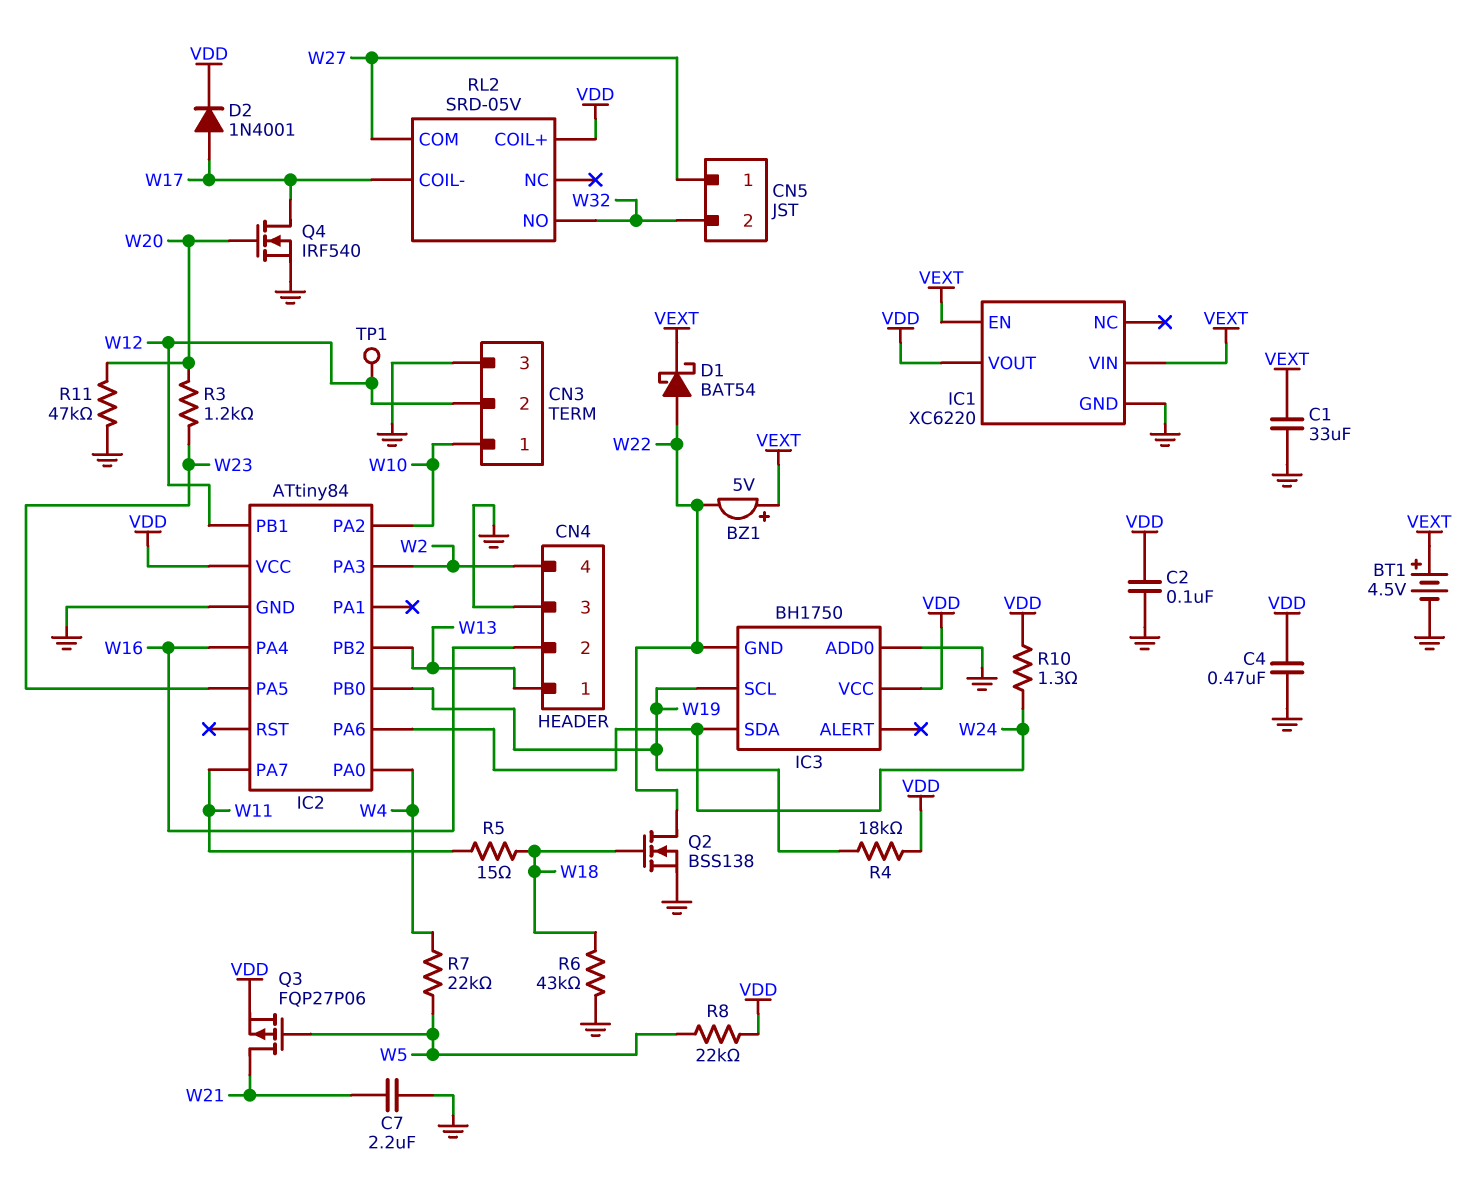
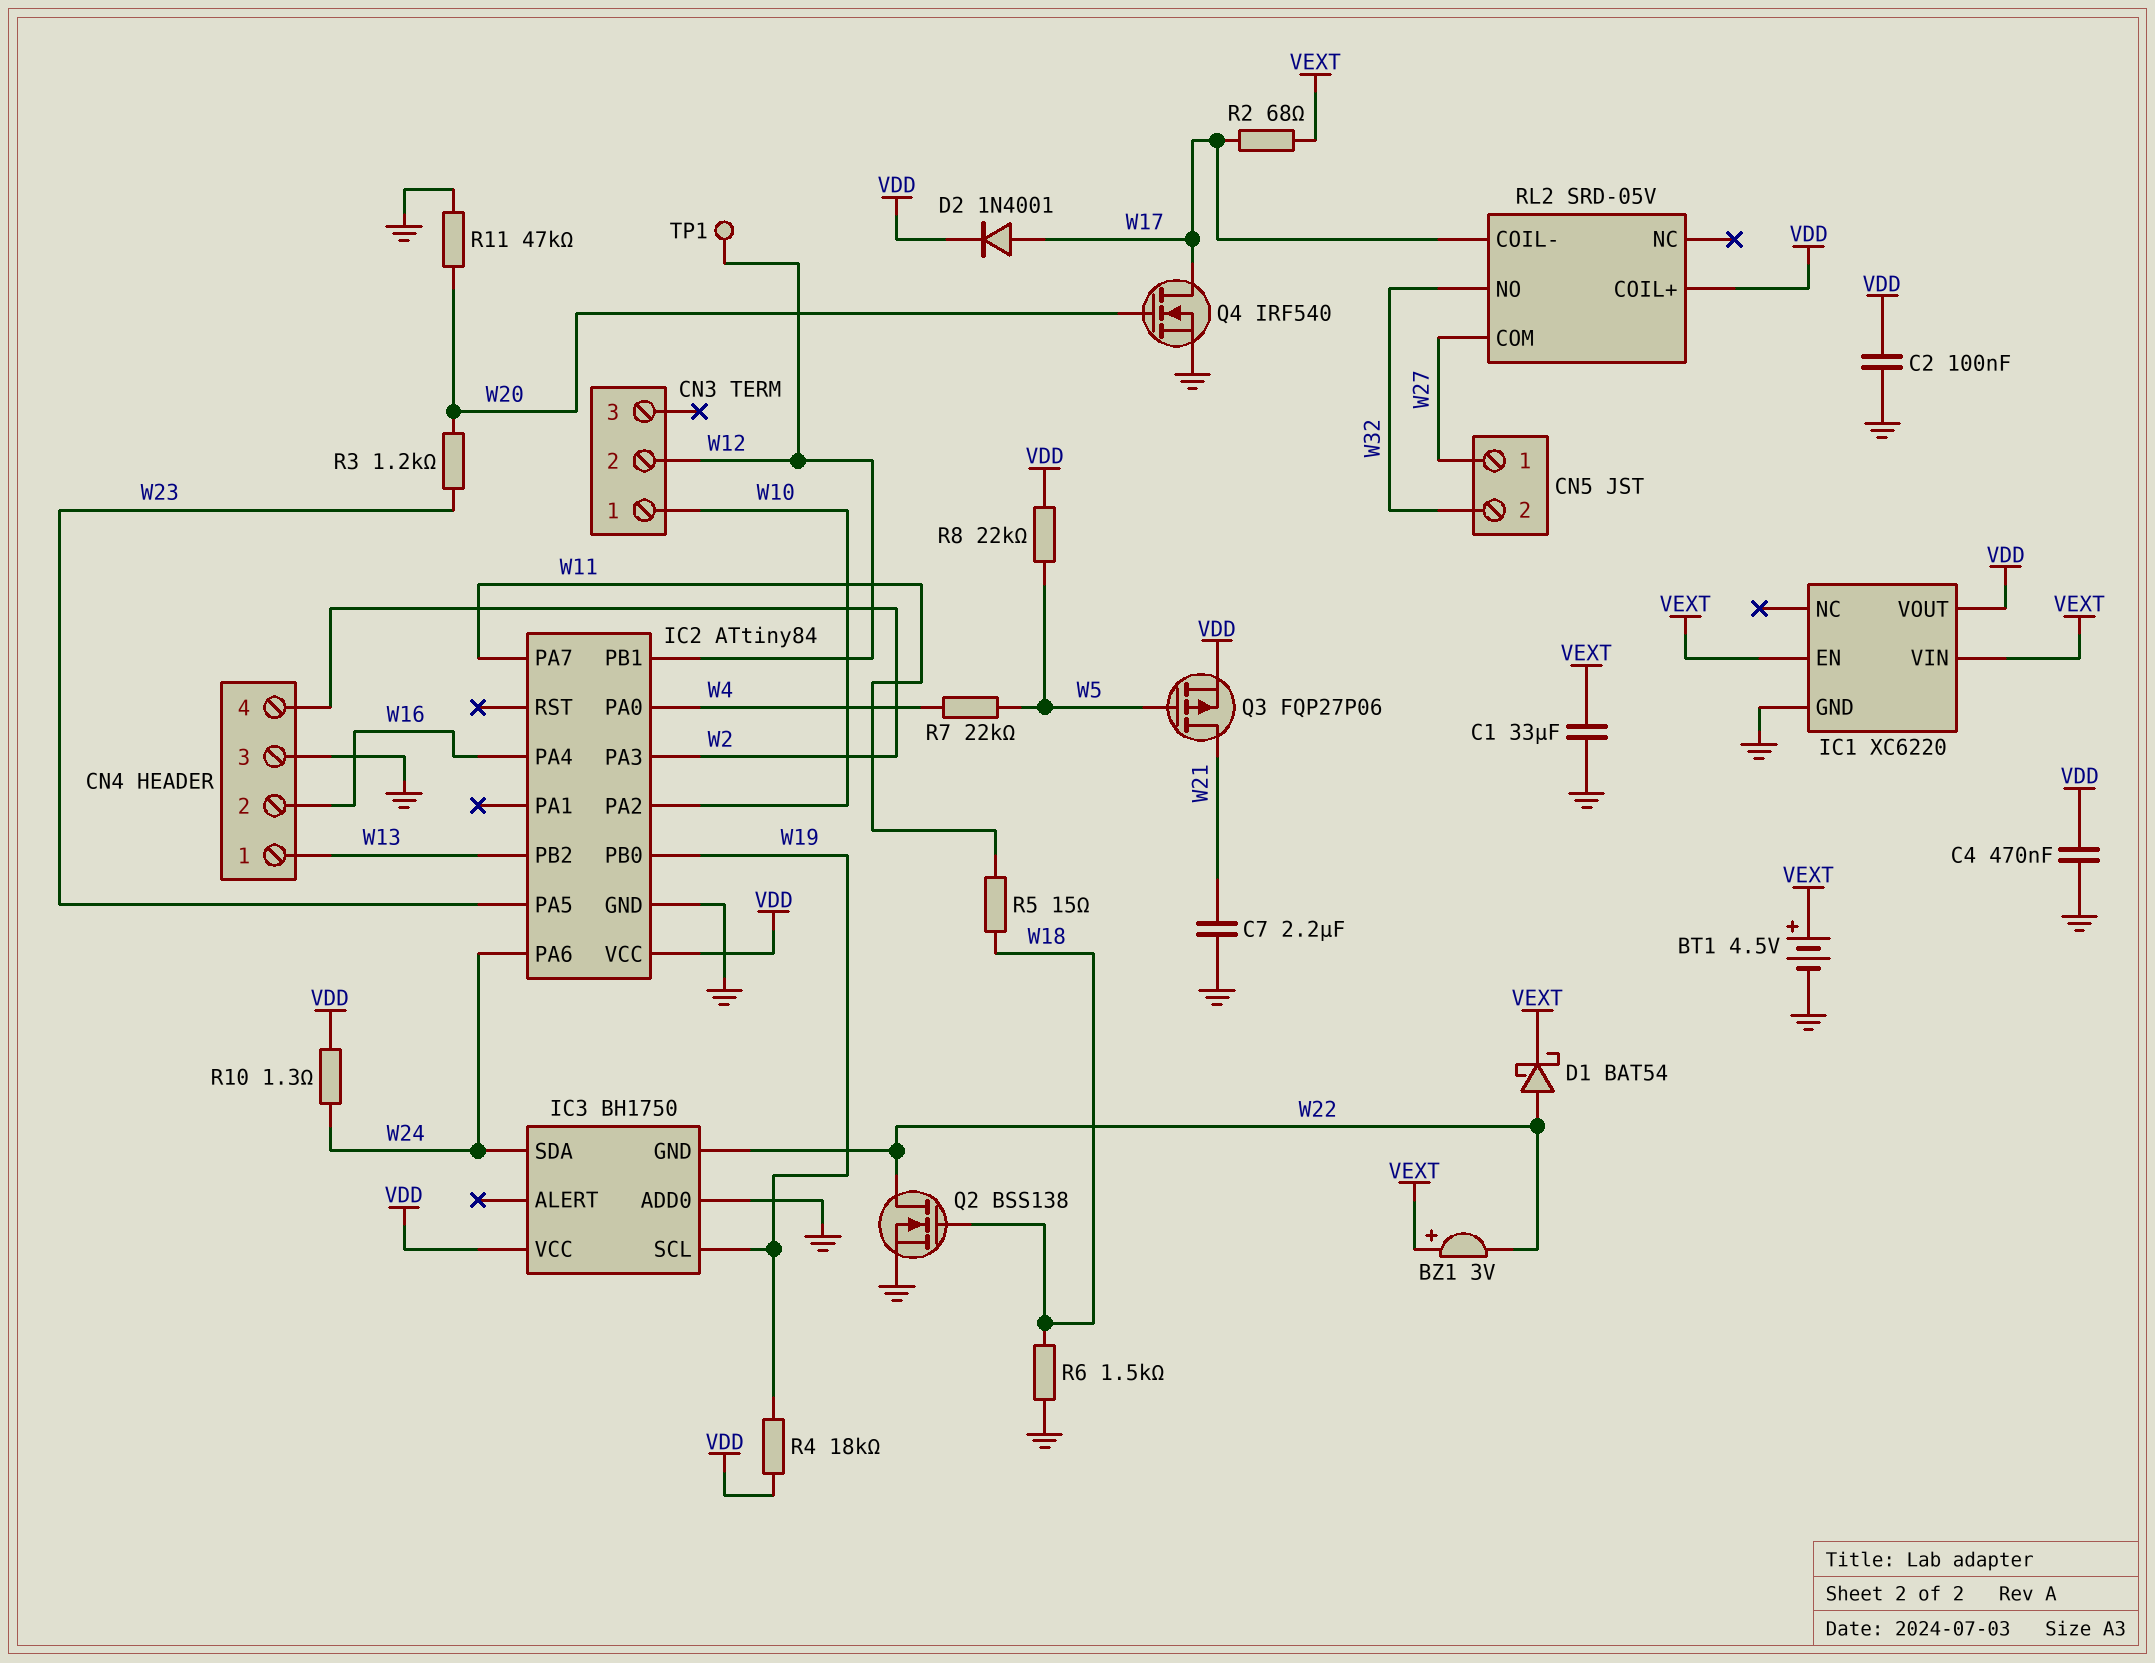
BZ1: buzzer 5V (plus VEXT, minus W22) -> buzzer 3V (plus VEXT, minus W22)
CN3 pin 3: GND -> none
R2: none -> 68 (VEXT, W17)
R6: 43k (GND, W18) -> 1.5k (GND, W18)

